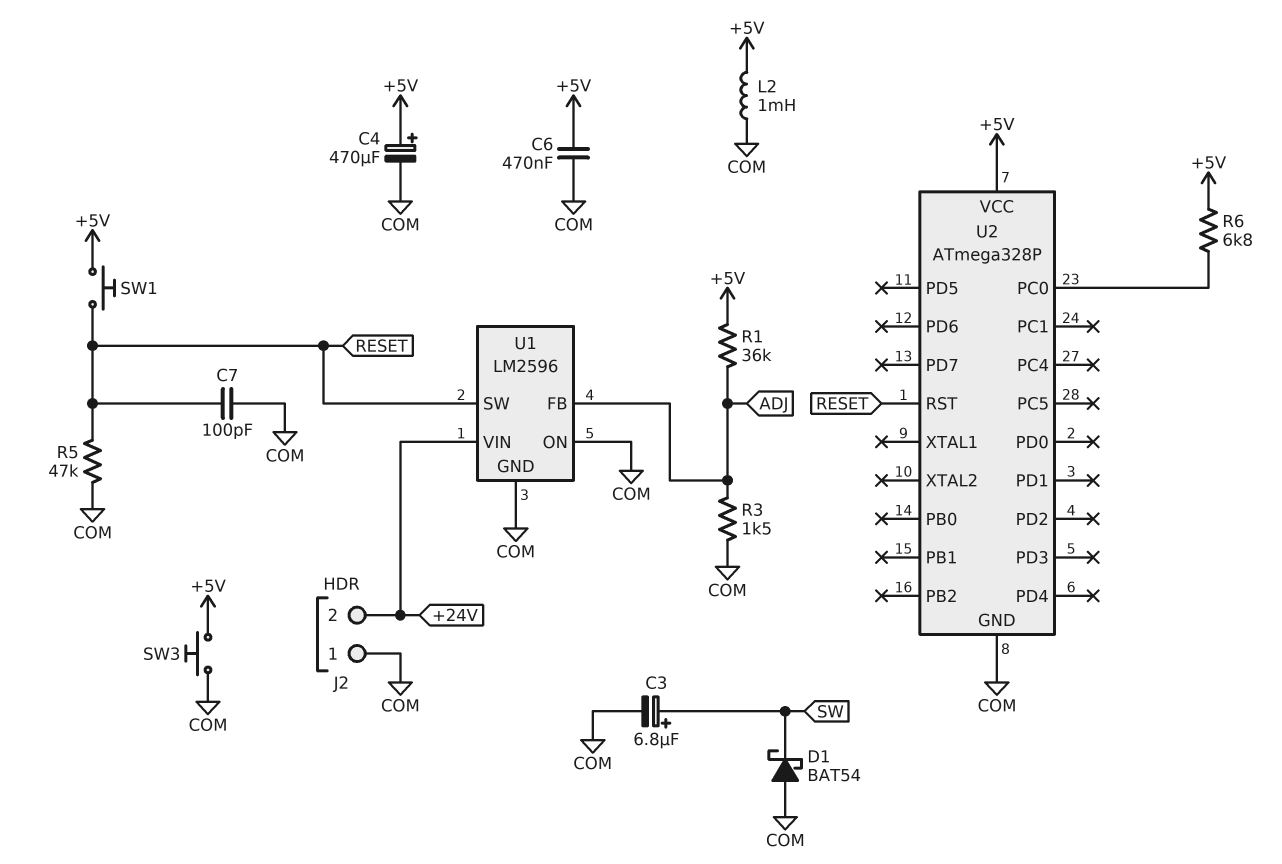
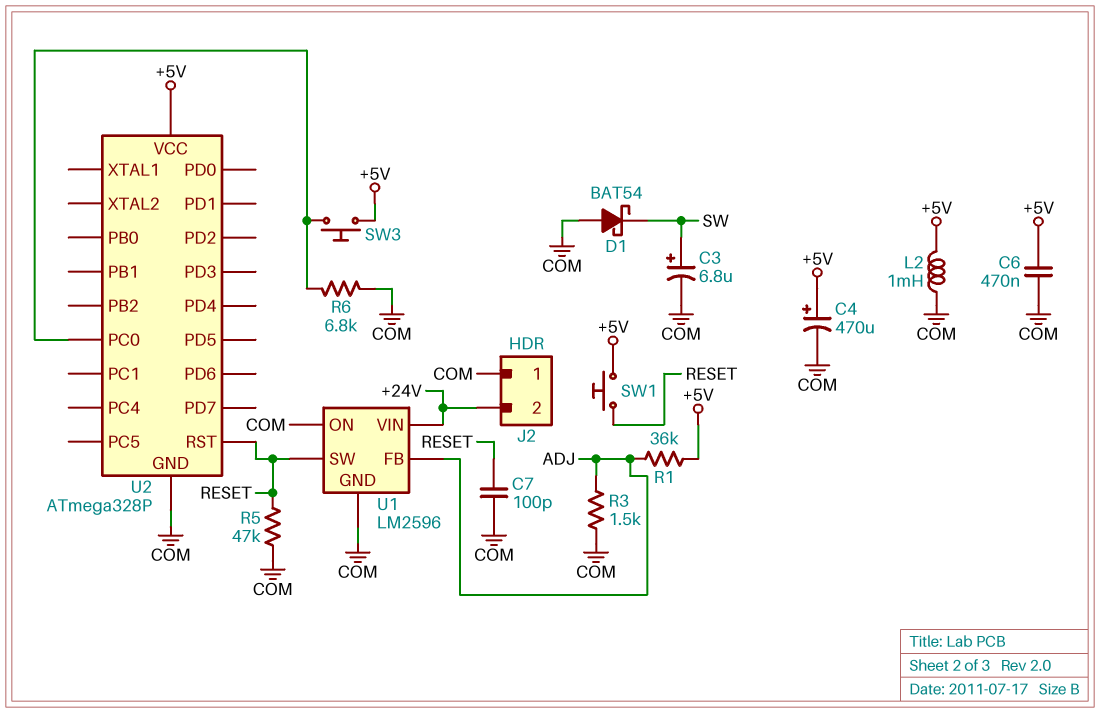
R6: 6.8k (+5V, U2/PC0) -> 6.8k (COM, U2/PC0)
SW3: button (+5V, COM) -> button (+5V, U2/PC0)

